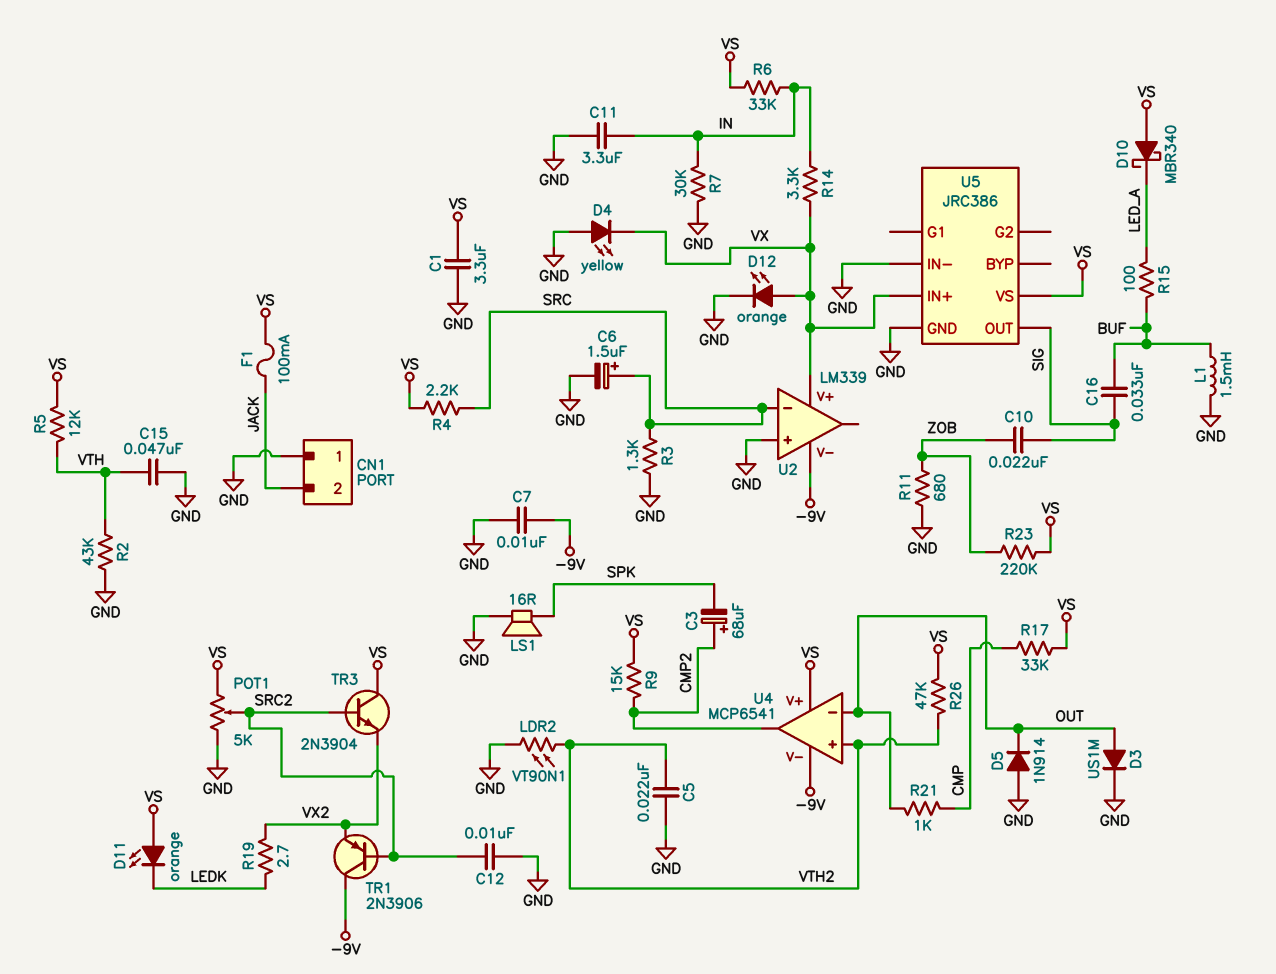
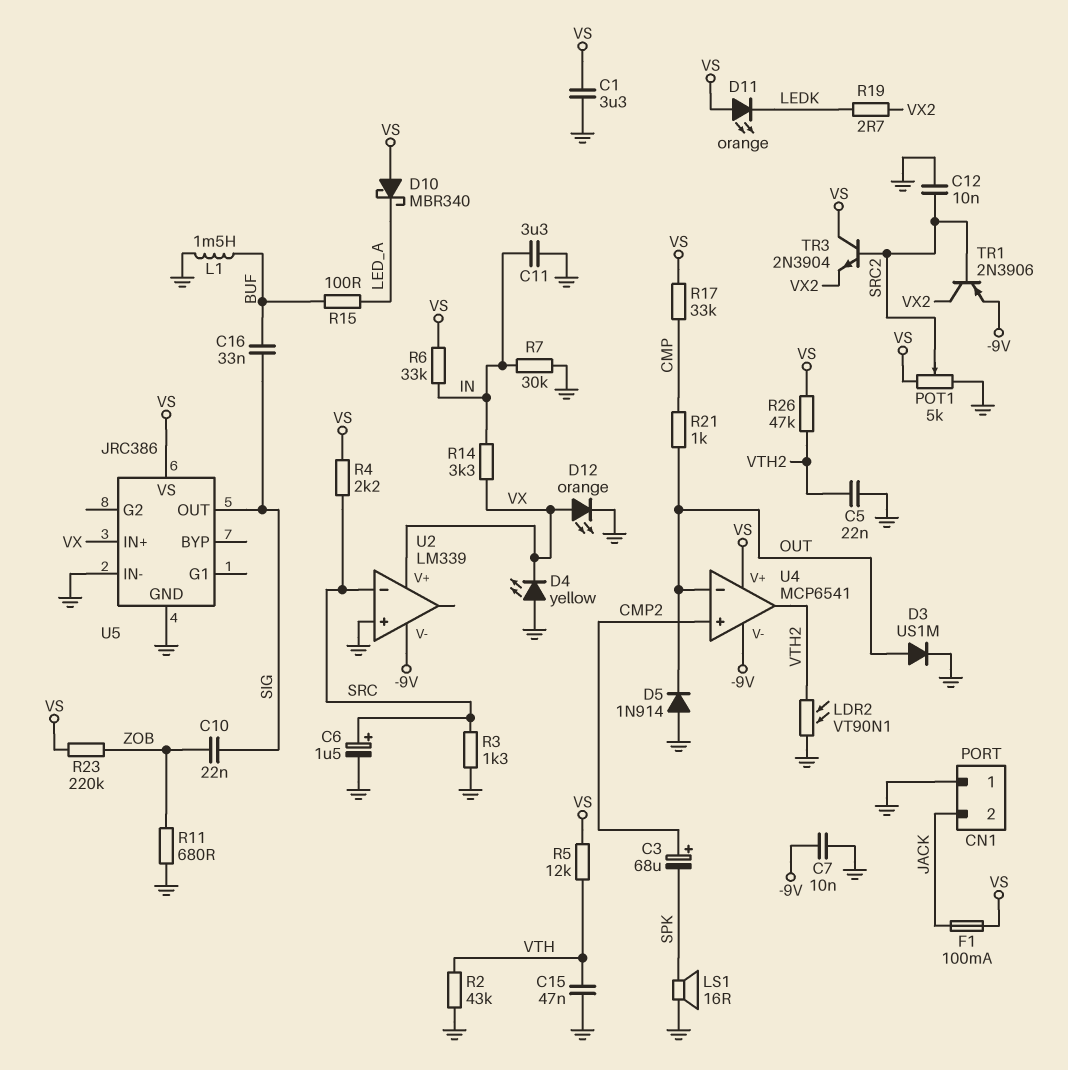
R9: 15k (CMP2, VS) -> none
TR1: PNP 2N3906 (B SRC2, C -9V, E VX2) -> PNP 2N3906 (B SRC2, C VX2, E -9V)
U4 pin in+: VTH2 -> CMP2
U4 pin out: CMP2 -> VTH2

